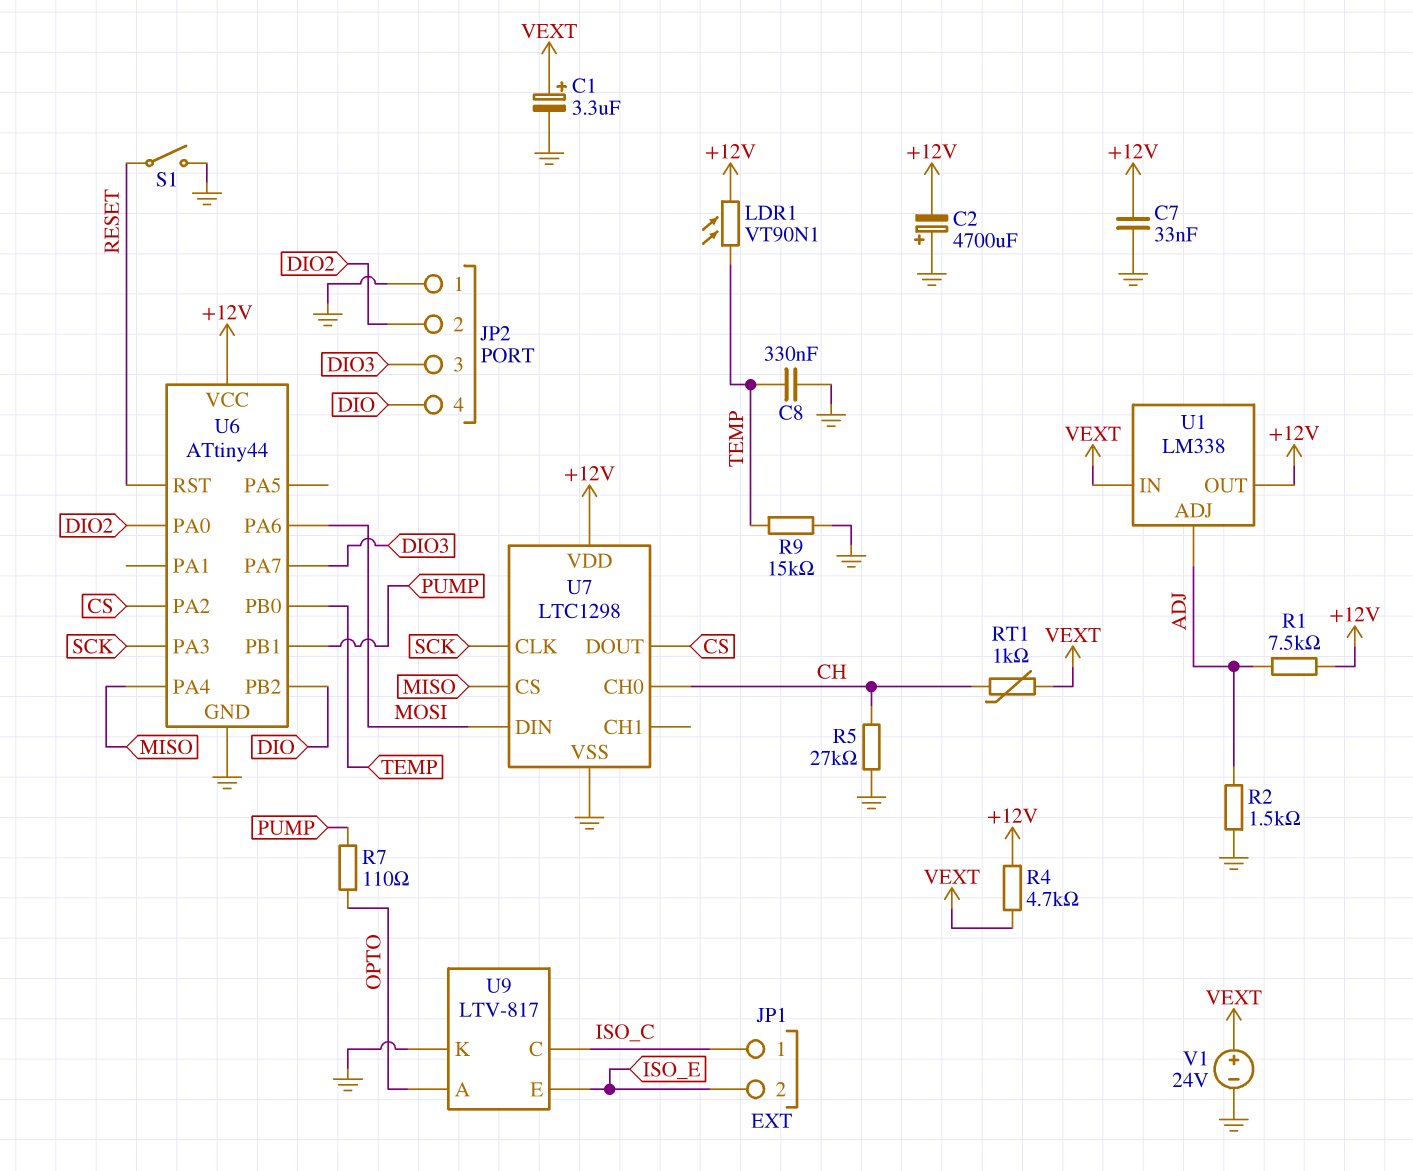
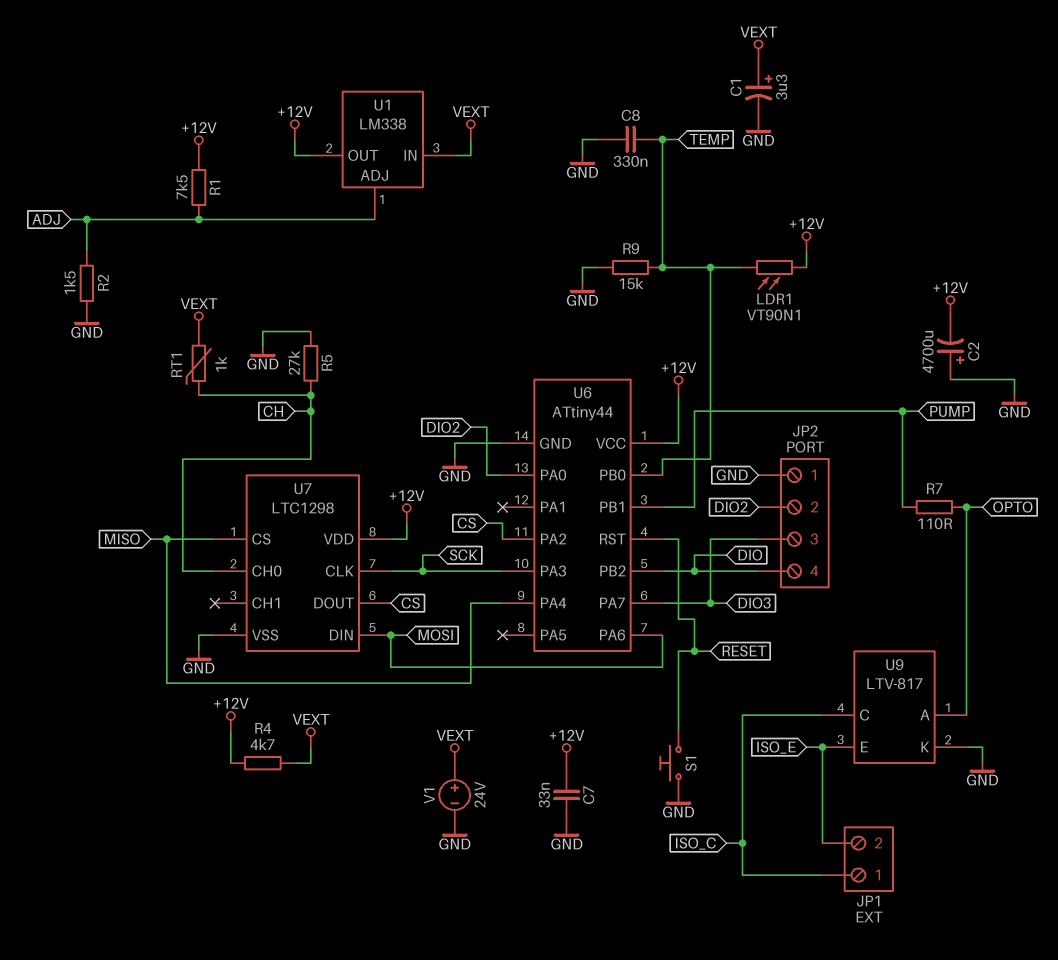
S1: switch (GND, RESET) -> button (GND, RESET)

